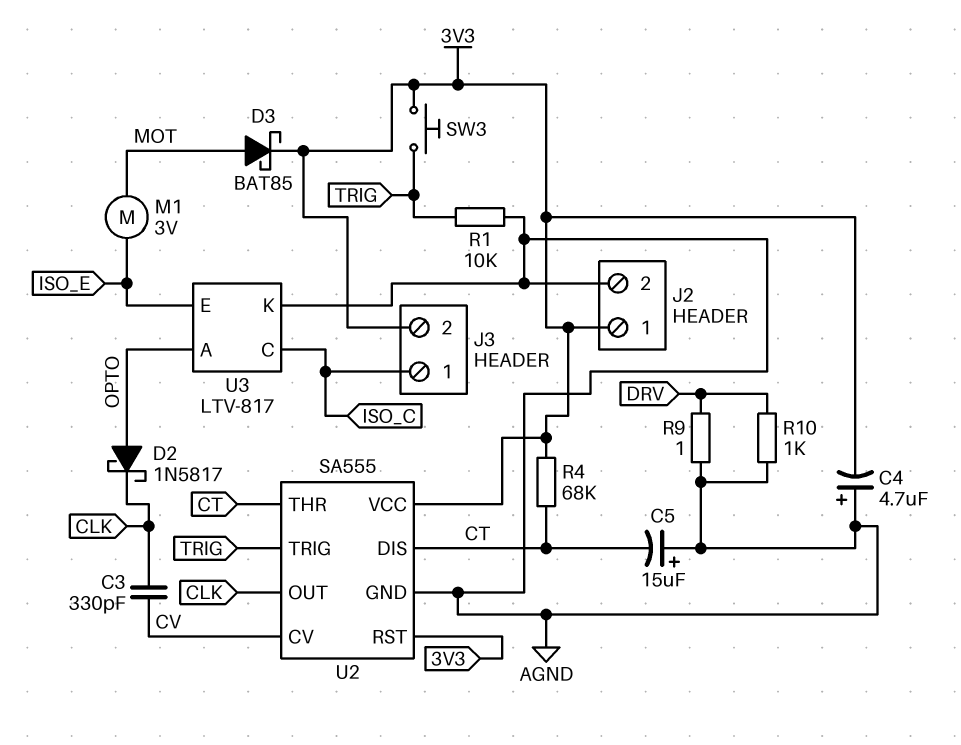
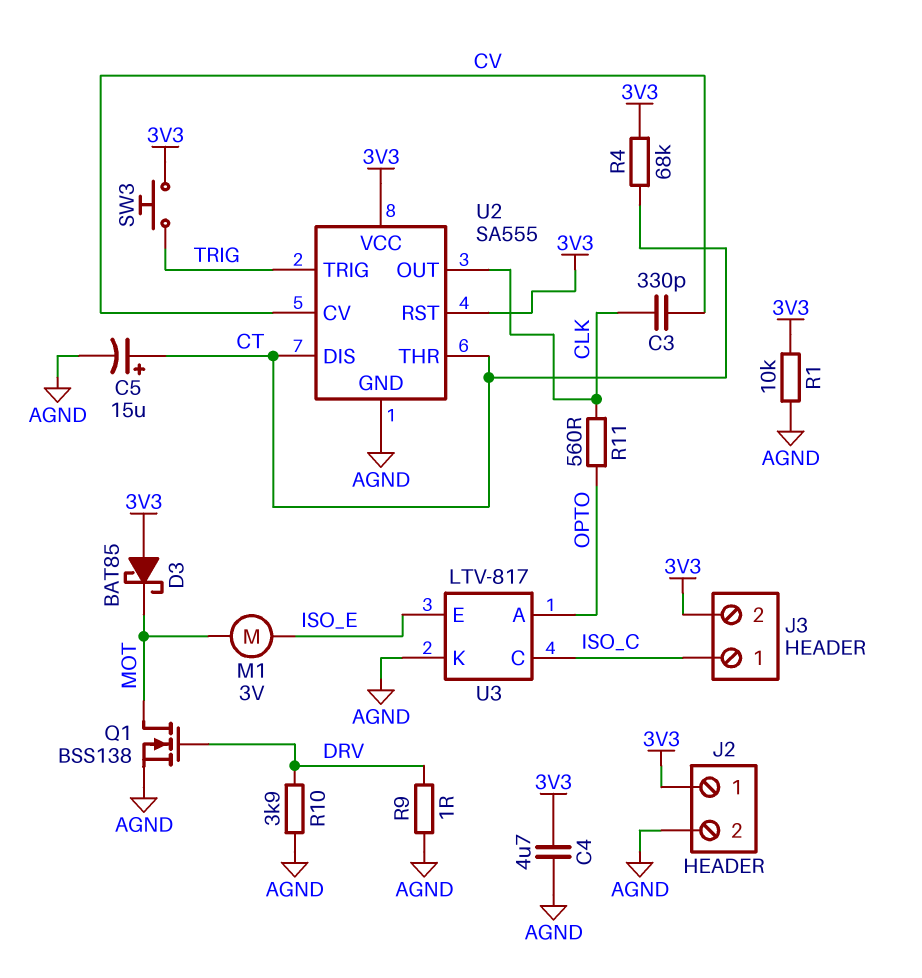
C4: 4.7uF (plus AGND, minus 3V3) -> 4.7uF (3V3, AGND)
C5: 15uF (plus AGND, minus CT) -> 15uF (plus CT, minus AGND)
D2: schottky 1N5817 (A OPTO, K CLK) -> none
D3: schottky BAT85 (A MOT, K 3V3) -> schottky BAT85 (A 3V3, K MOT)
Q1: none -> NMOS BSS138 (G DRV, D MOT, S AGND)
R1: 10k (AGND, TRIG) -> 10k (3V3, AGND)
R10: 1k (AGND, DRV) -> 3.9k (AGND, DRV)
R11: none -> 560 (CLK, OPTO)

